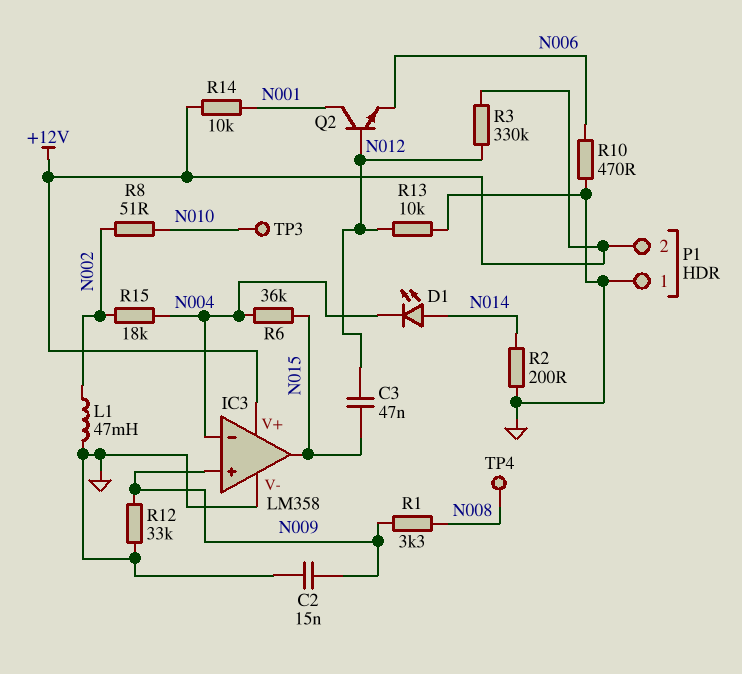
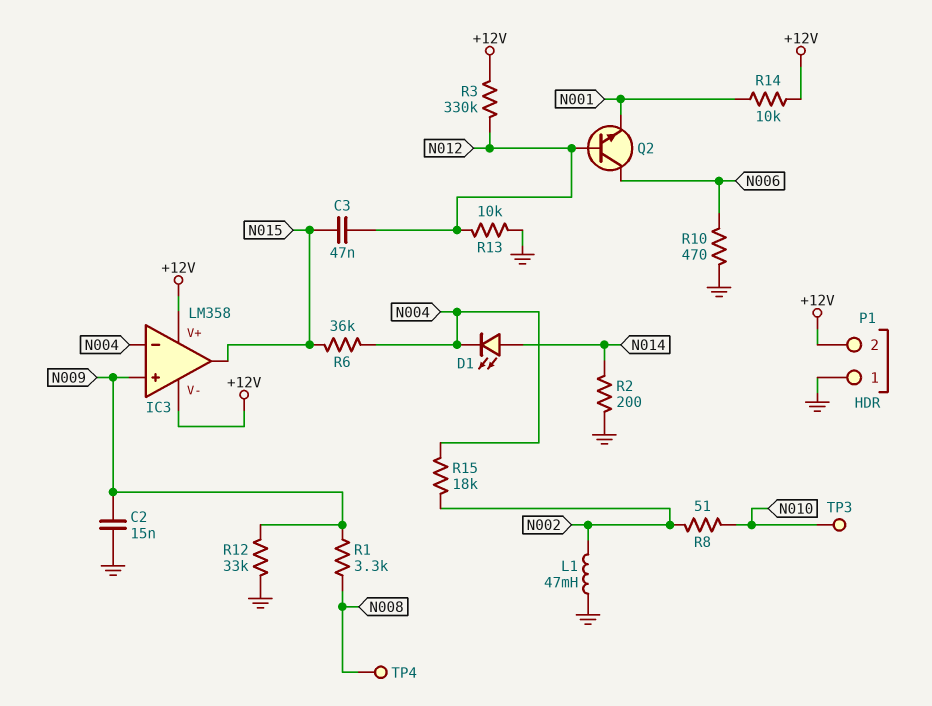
IC3 pin V-: GND -> +12V
Q2: NPN (B N012, C N001, E N006) -> NPN (B N012, C N006, E N001)

